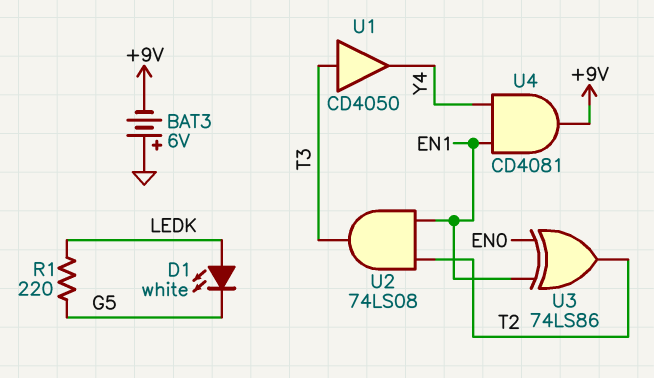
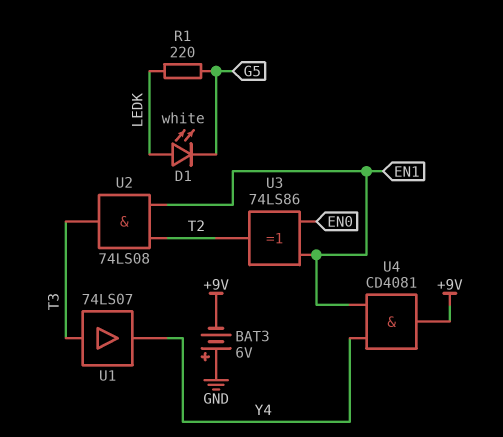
U1: buffer CD4050 (in T3, out Y4) -> buffer 74LS07 (in T3, out Y4)

